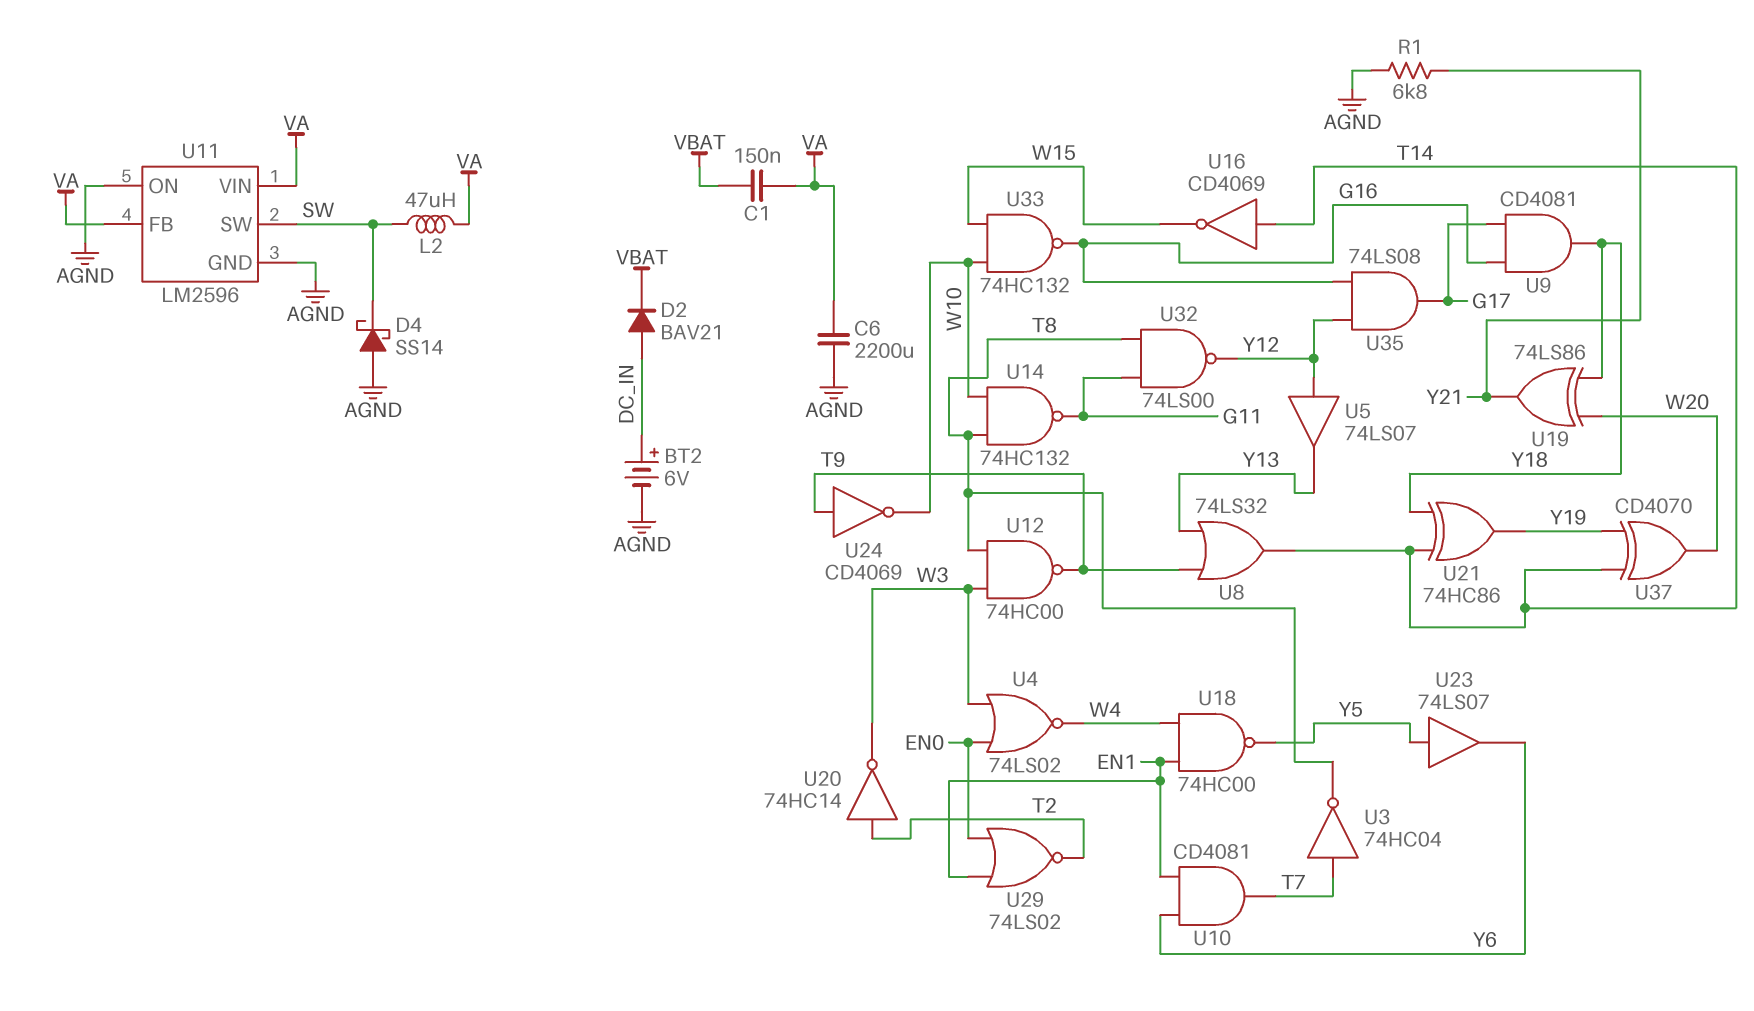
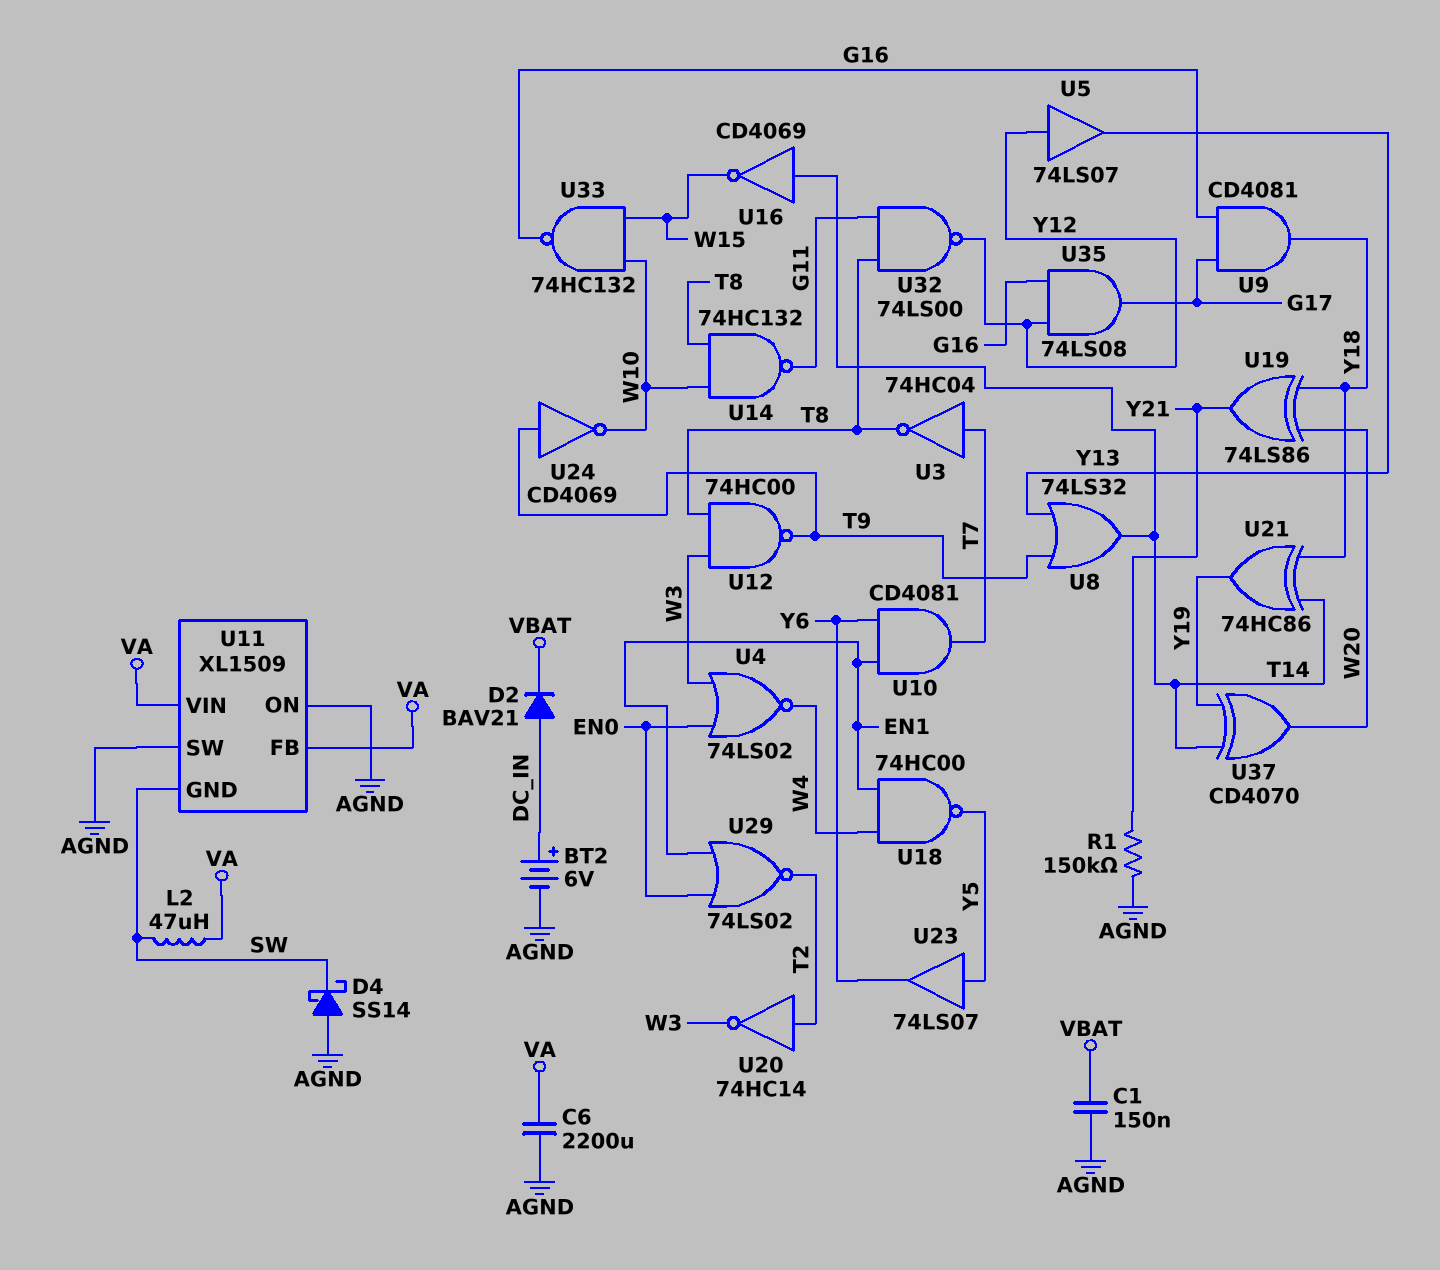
C1: 150nF (VA, VBAT) -> 150nF (AGND, VBAT)
R1: 6.8k (AGND, Y21) -> 150k (AGND, Y21)
U11: LM2596 -> XL1509
U11 pin GND: AGND -> SW
U11 pin SW: SW -> AGND

